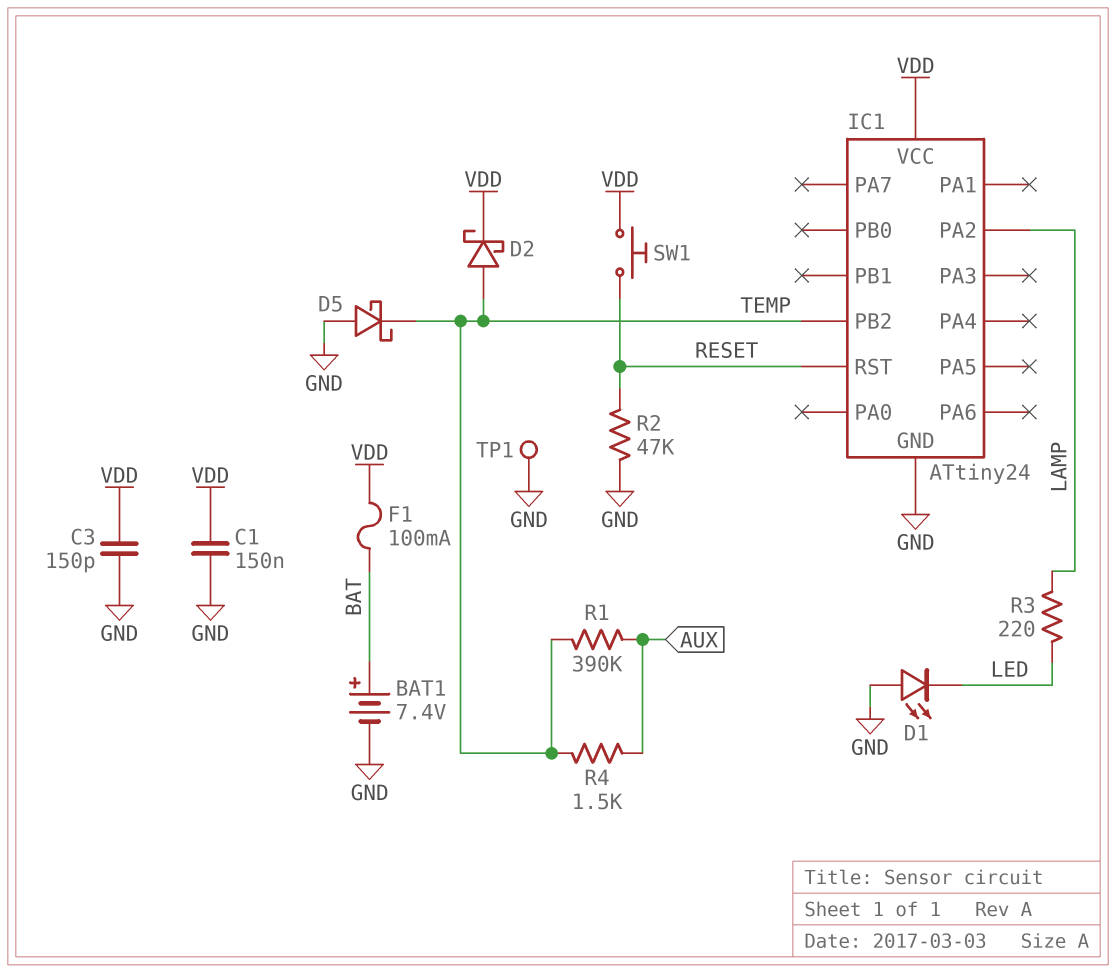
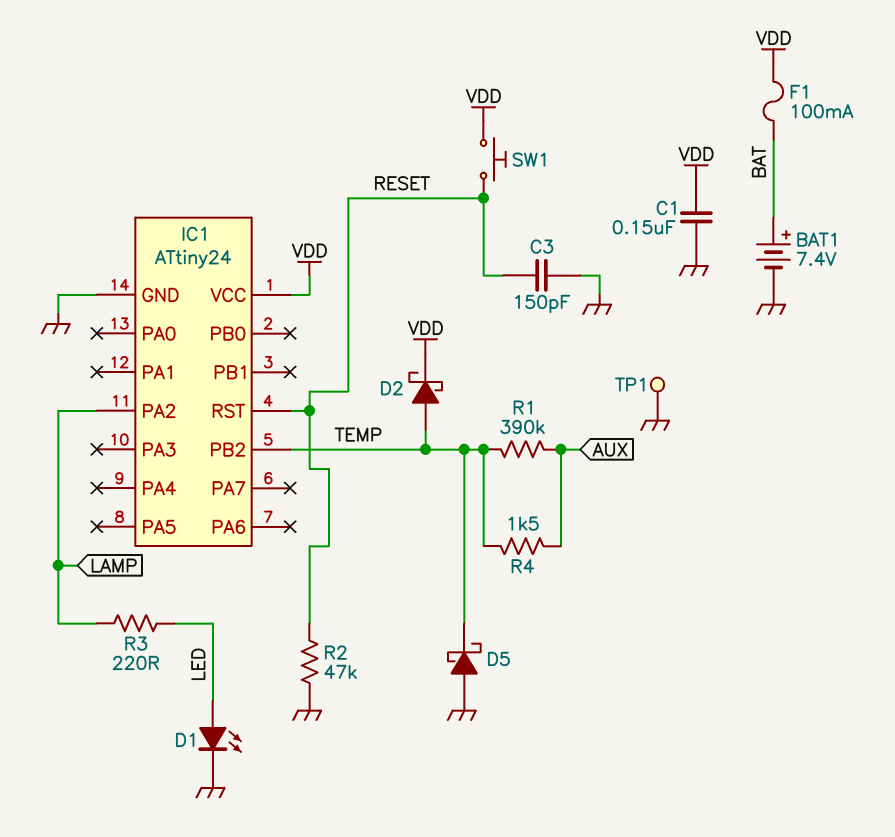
C3: 150pF (GND, VDD) -> 150pF (GND, RESET)
D1: LED (A GND, K LED) -> LED (A LED, K GND)

